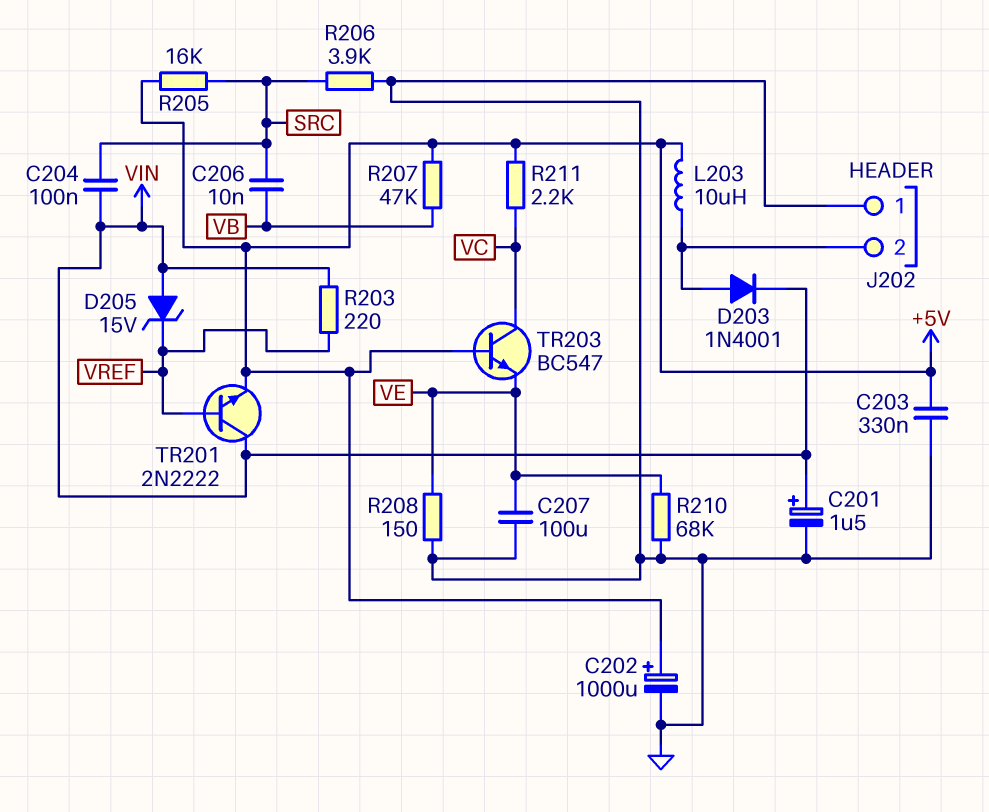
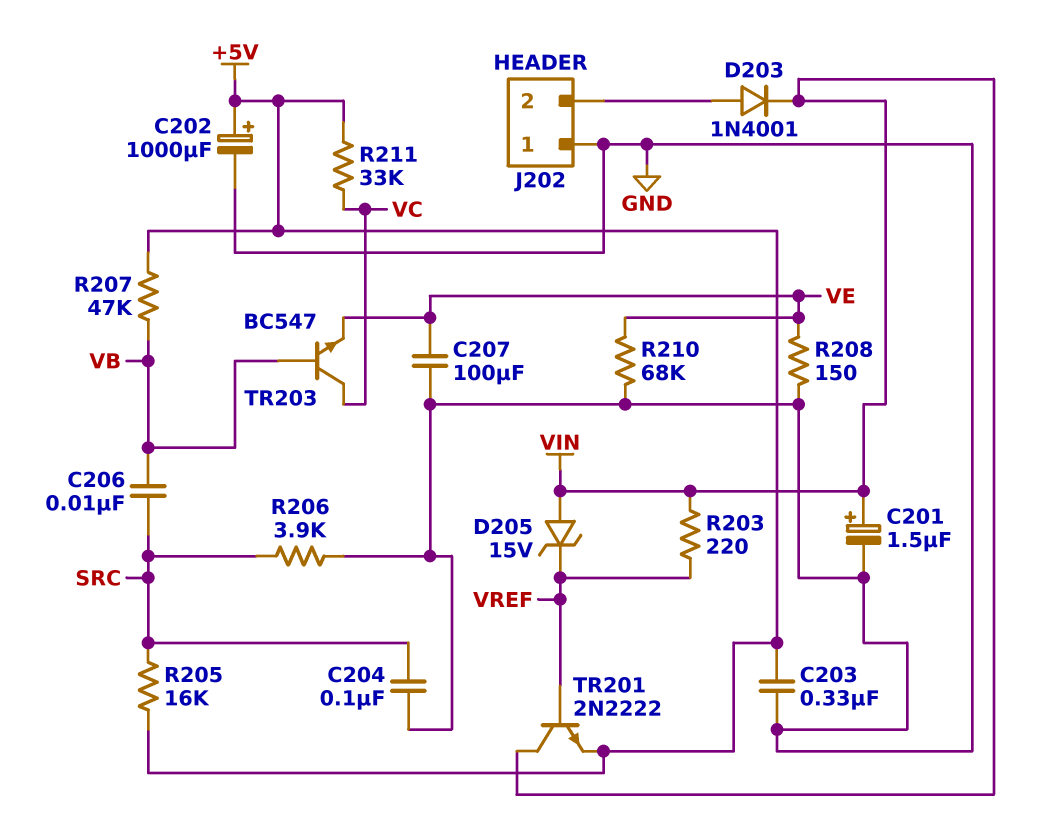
C204: 100nF (SRC, VIN) -> 100nF (GND, SRC)
L203: 10uH (+5V, J202/2) -> none
R211: 2.2k (+5V, VC) -> 33k (+5V, VC)
TR203: NPN BC547 (B +5V, C VC, E VE) -> NPN BC547 (B VB, C VC, E VE)

